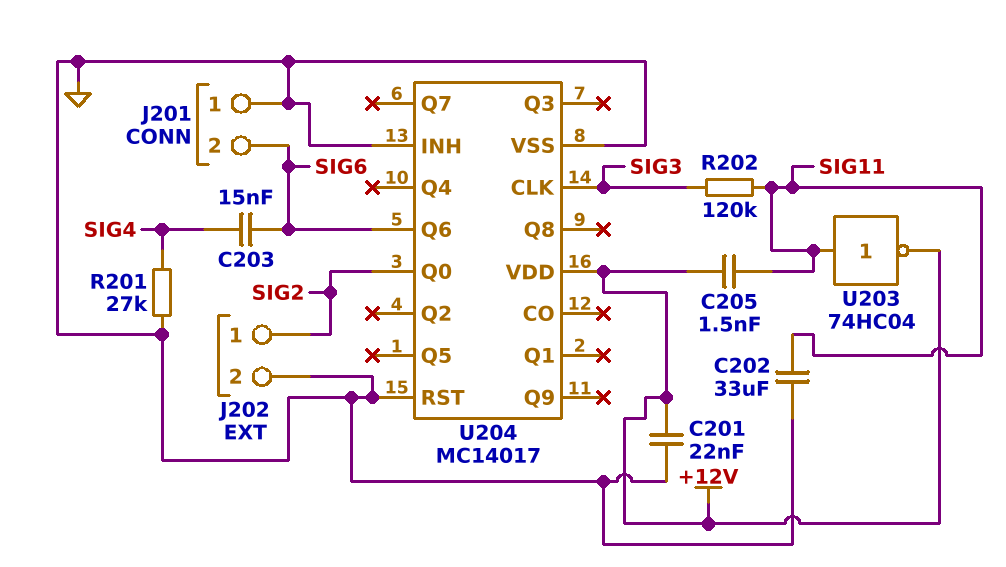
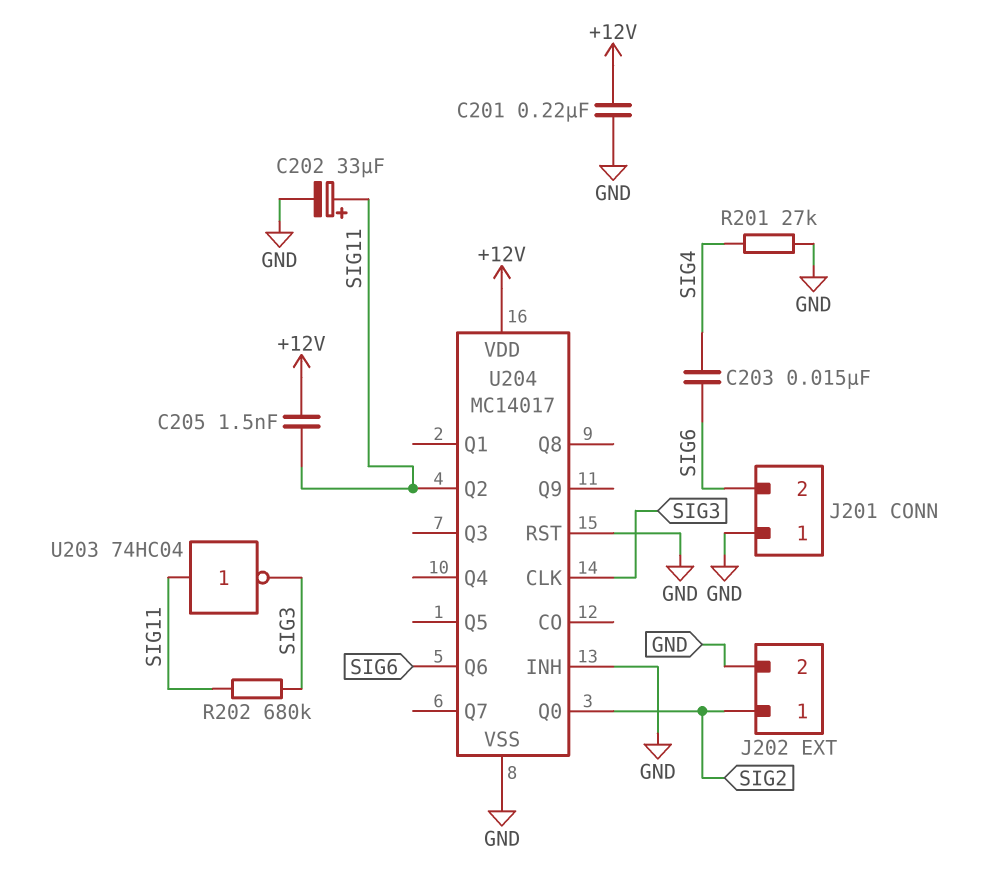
C201: 22nF (+12V, GND) -> 220nF (+12V, GND)
C202: 33uF (GND, SIG11) -> 33uF (plus SIG11, minus GND)
R202: 120k (SIG3, SIG11) -> 680k (SIG3, SIG11)
U203: NOT 74HC04 (in SIG11, out +12V) -> NOT 74HC04 (in SIG11, out SIG3)
U204 pin Q2: none -> SIG11

